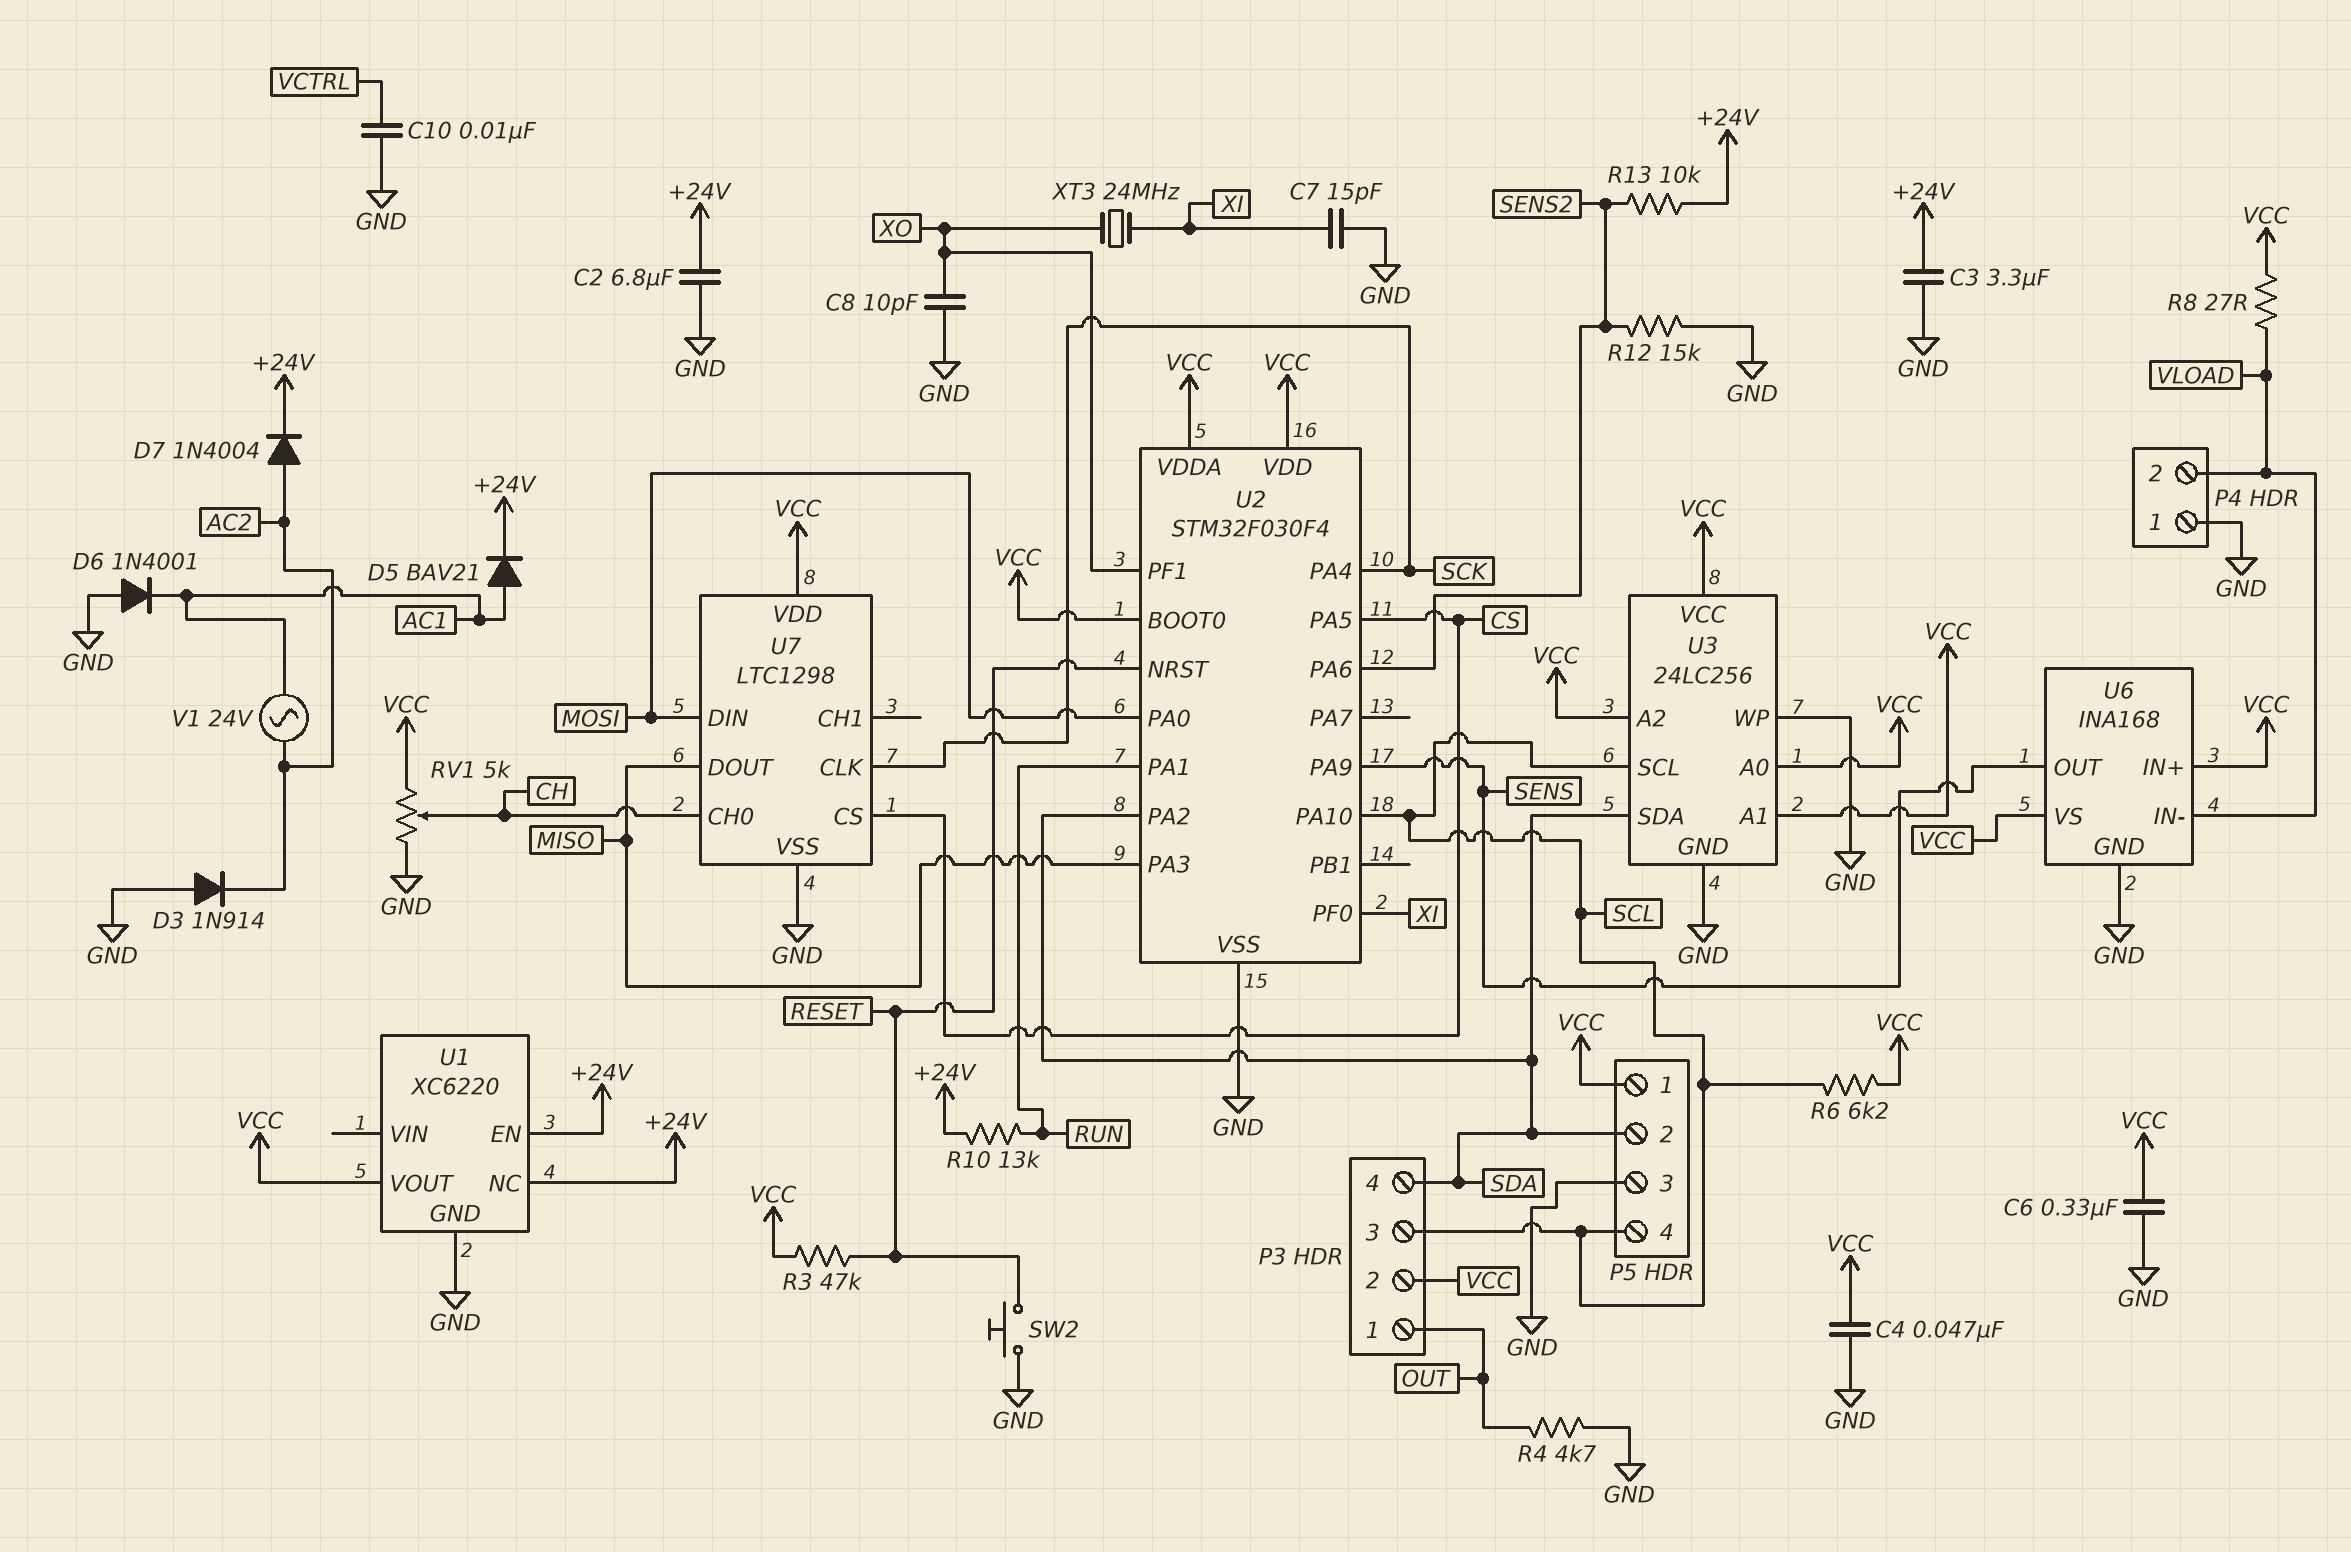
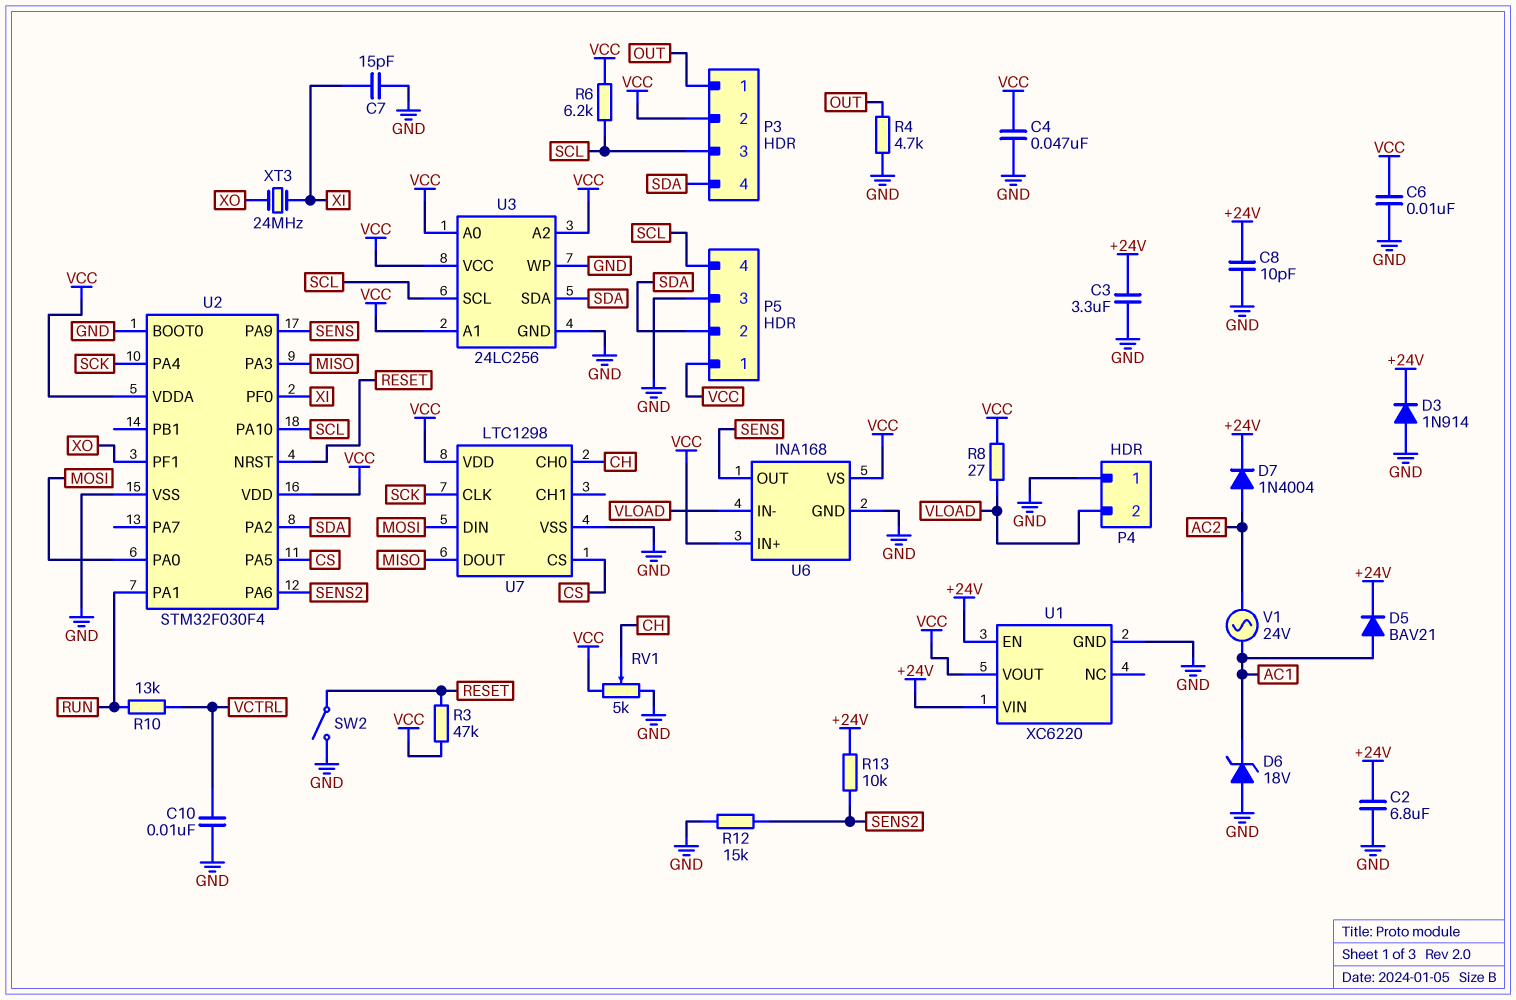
C6: 330nF (GND, VCC) -> 10nF (GND, VCC)
C8: 10pF (GND, XO) -> 10pF (+24V, GND)
D3: diode 1N914 (A GND, K AC2) -> diode 1N914 (A GND, K +24V)
D6: diode 1N4001 (A GND, K AC1) -> zener 18V (A GND, K AC1)
R10: 13k (+24V, RUN) -> 13k (RUN, VCTRL)
SW2: button (GND, RESET) -> switch (GND, RESET)
U1 pin NC: +24V -> none
U1 pin VIN: none -> +24V
U2 pin BOOT0: VCC -> GND

